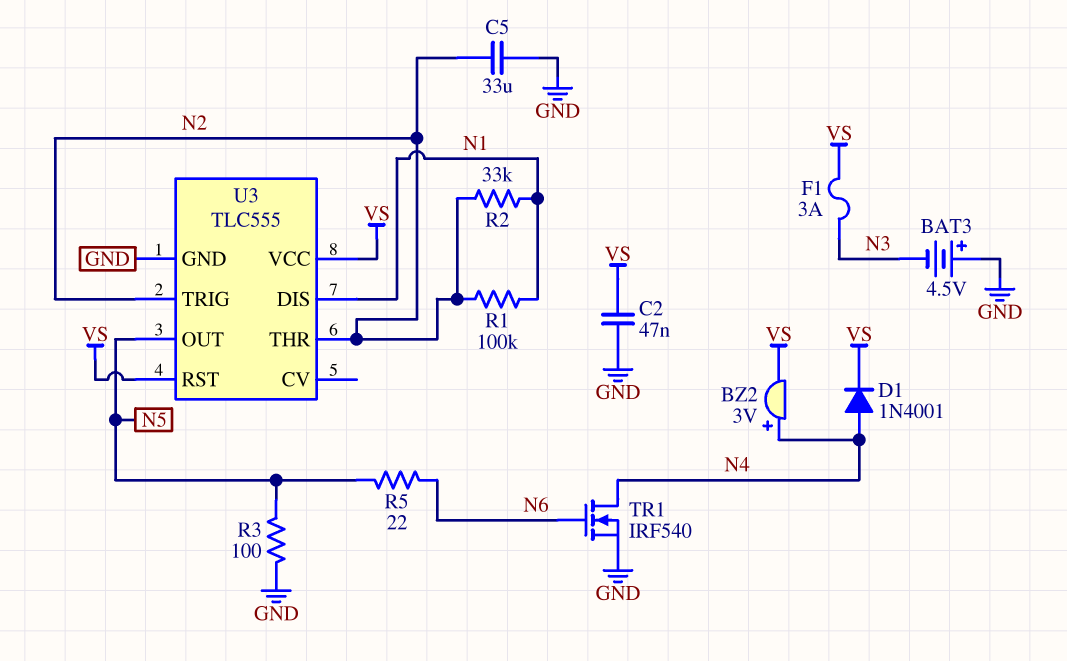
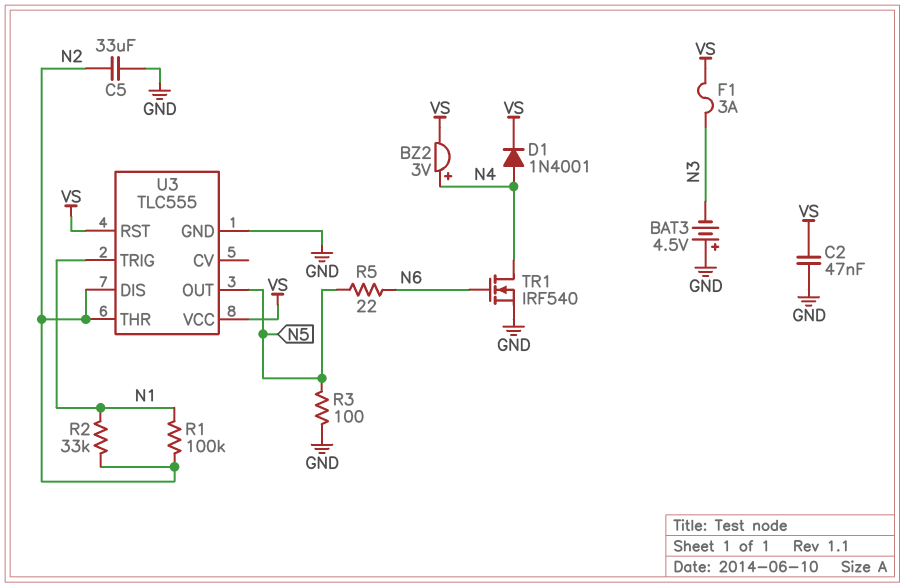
U3 pin DIS: N1 -> N2
U3 pin TRIG: N2 -> N1

